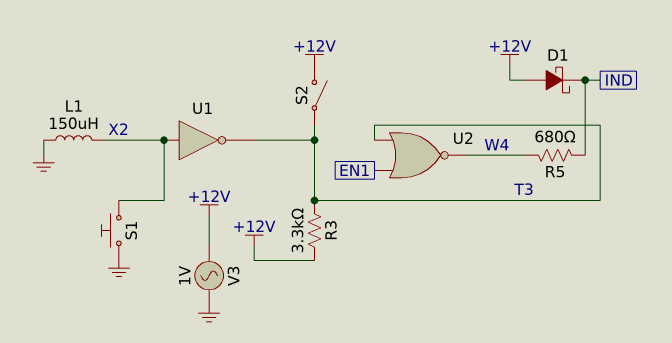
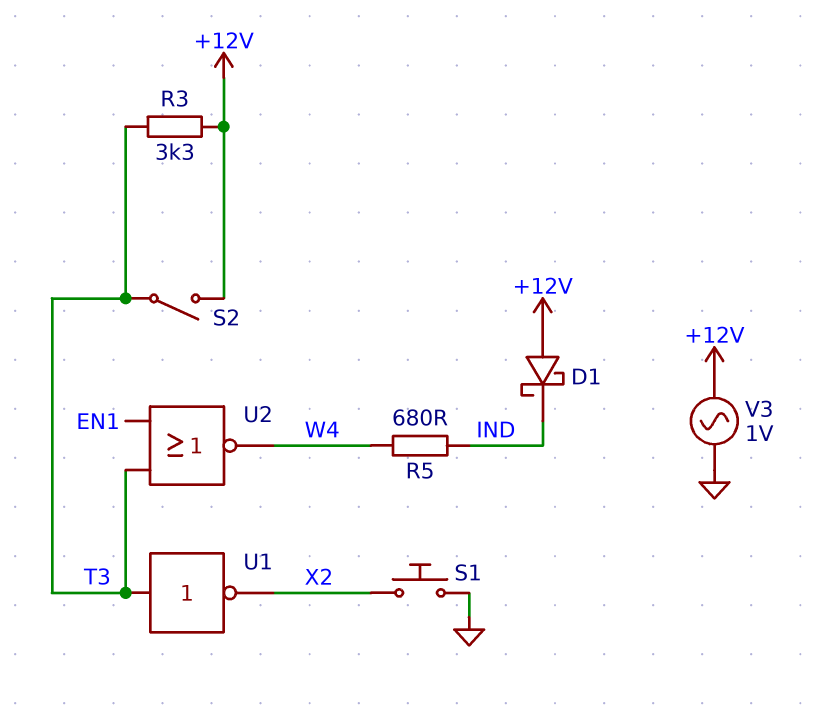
L1: 150uH (GND, X2) -> none
U1: NOT (in X2, out T3) -> NOT (in T3, out X2)

